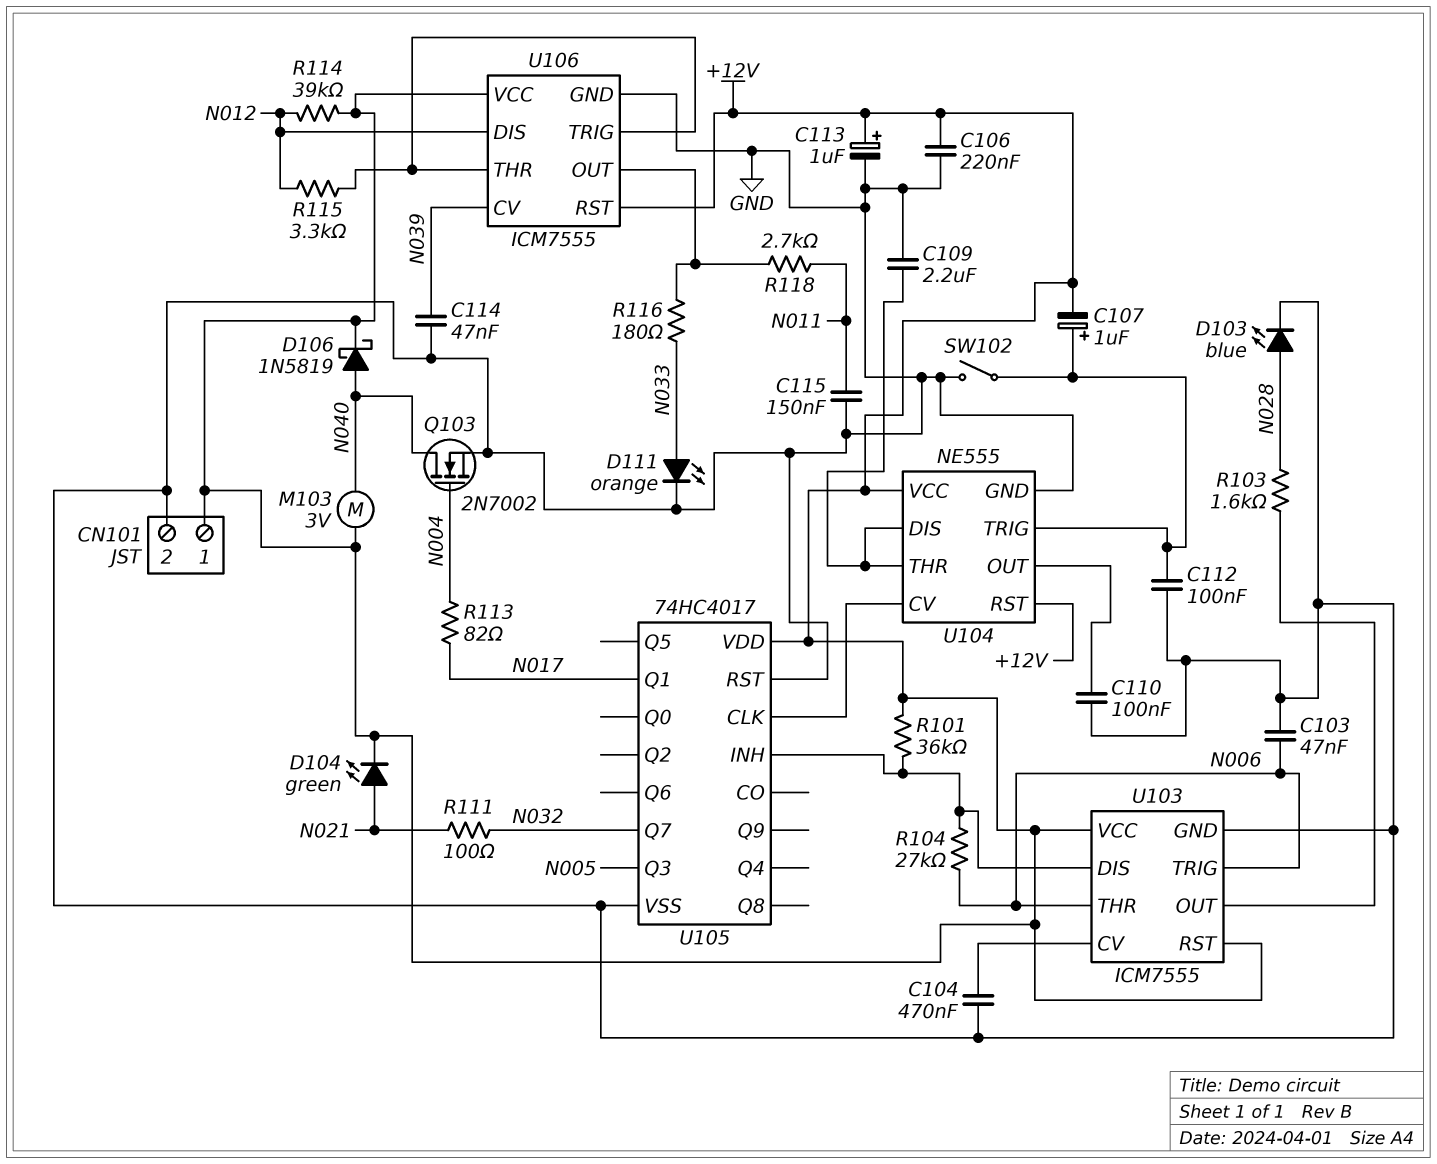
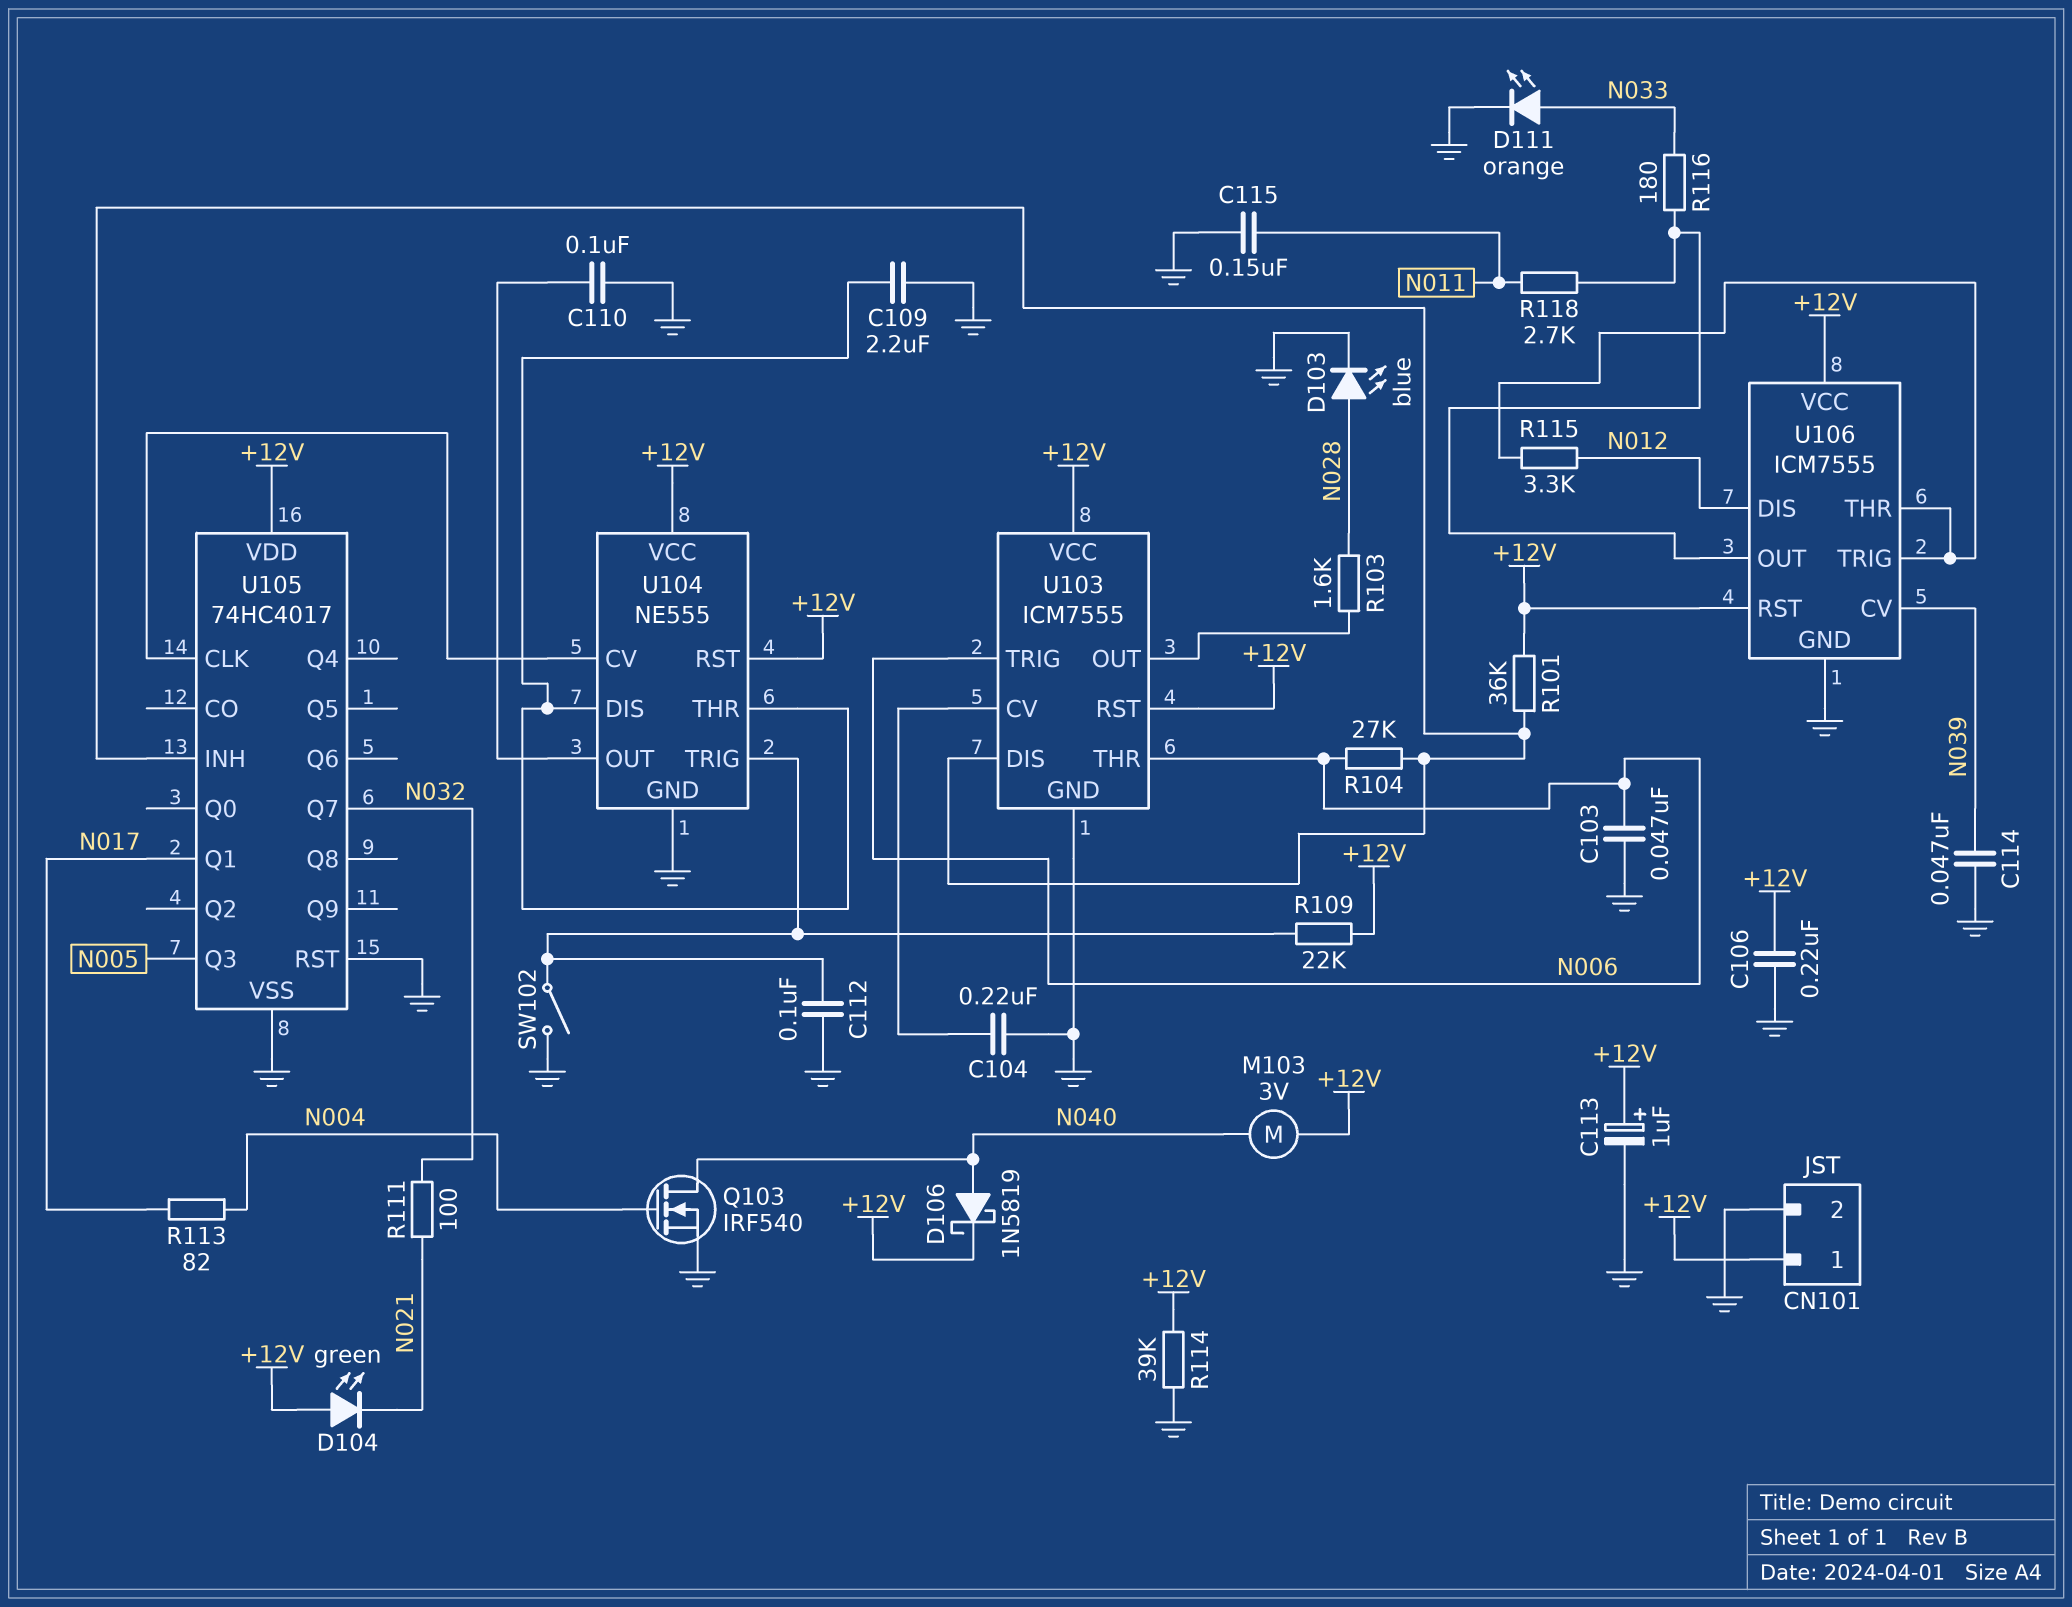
C104: 470nF (GND, U103/CV) -> 220nF (GND, U103/CV)
C107: 1uF (plus U104/TRIG, minus +12V) -> none
D104: LED green (A N021, K +12V) -> LED green (A +12V, K N021)
Q103: NMOS 2N7002 (G N004, D N040, S GND) -> NMOS IRF540 (G N004, D N040, S GND)
R109: none -> 22k (+12V, U104/TRIG)
R114: 39k (+12V, N012) -> 39k (+12V, GND)

